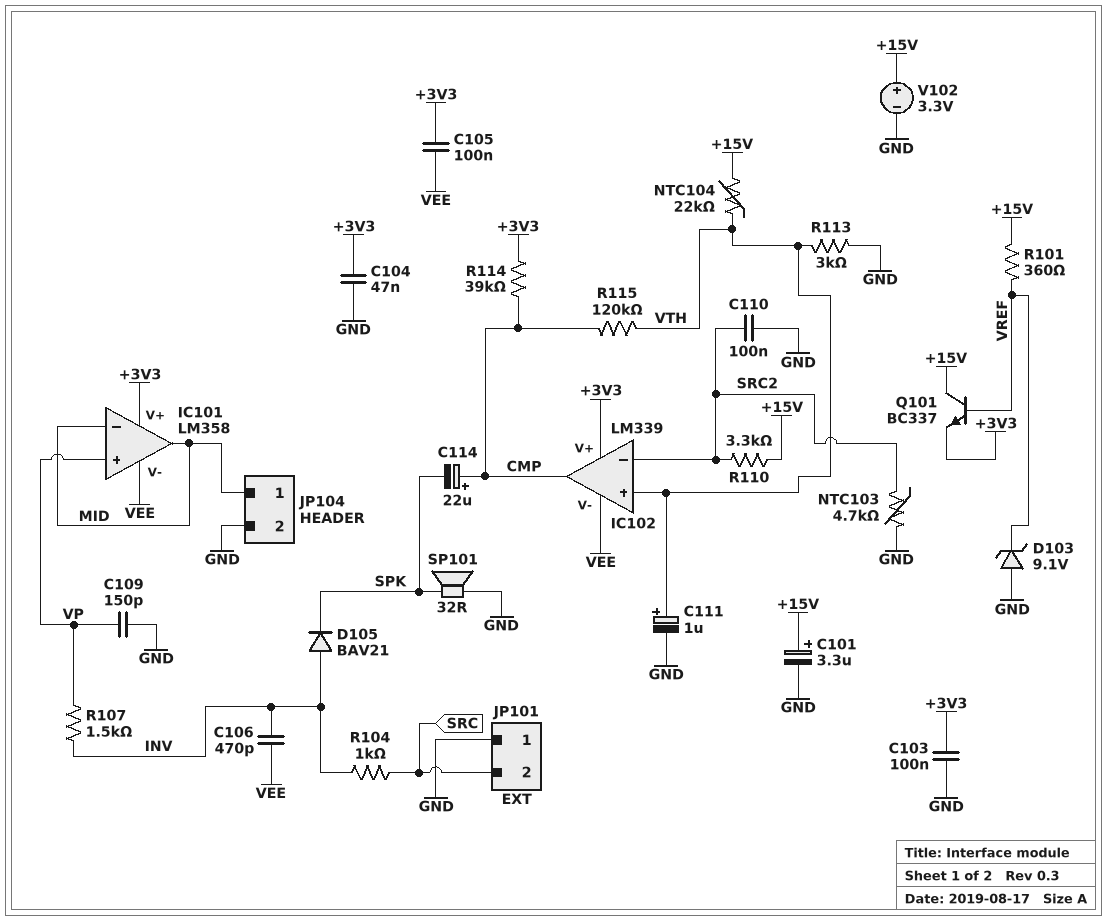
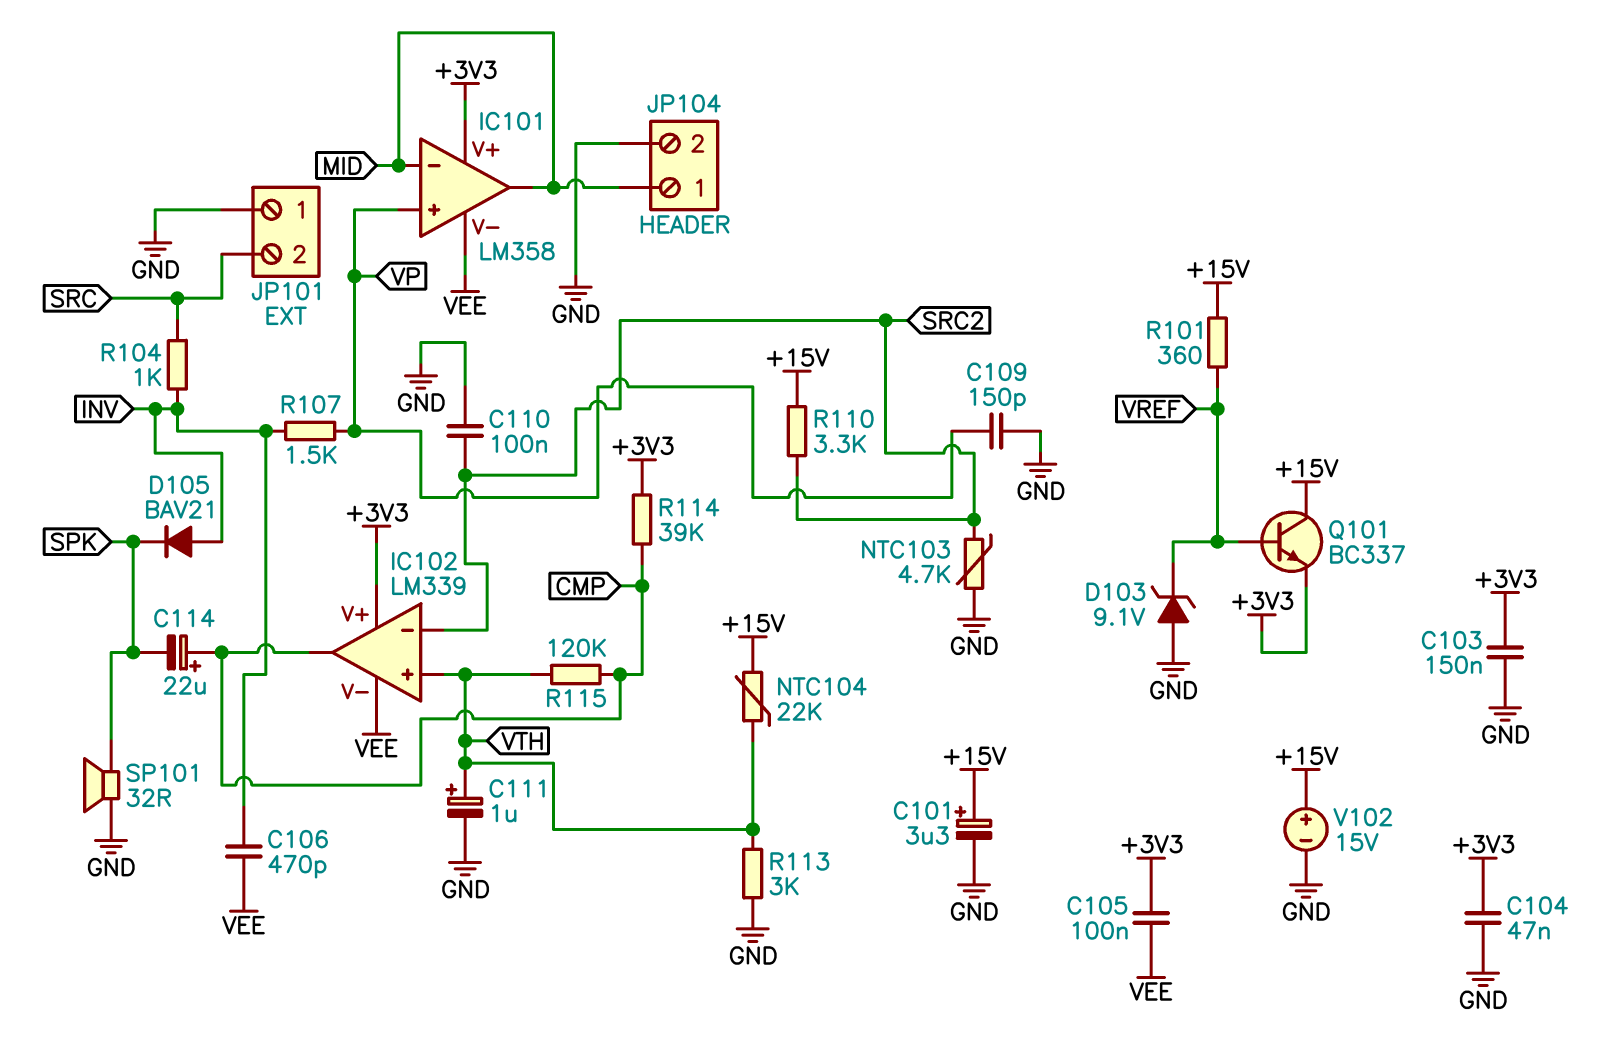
C103: 100nF (+3V3, GND) -> 150nF (+3V3, GND)
V102: 3.3V (plus +15V, minus GND) -> 15V (plus +15V, minus GND)

